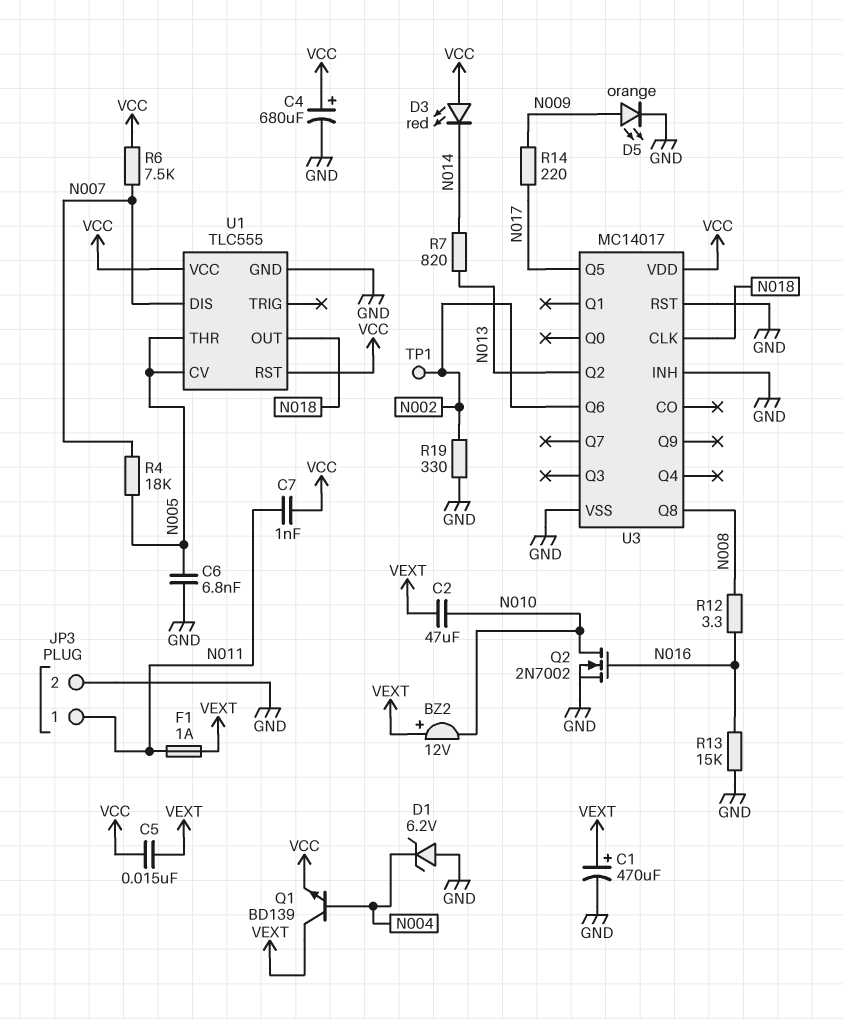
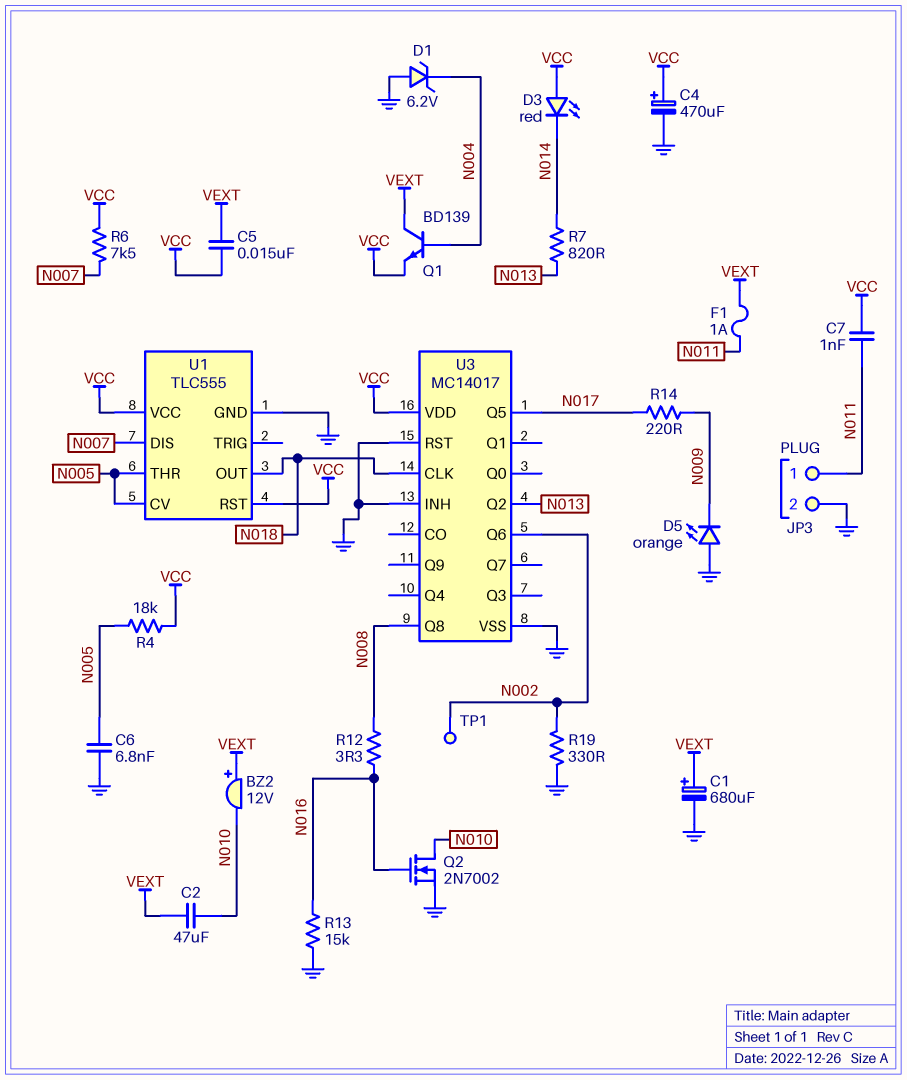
C1: 470uF (plus VEXT, minus GND) -> 680uF (plus VEXT, minus GND)
C4: 680uF (plus VCC, minus GND) -> 470uF (plus VCC, minus GND)
D5: LED orange (A N009, K GND) -> LED orange (A GND, K N009)
R4: 18k (N005, N007) -> 18k (N005, VCC)

